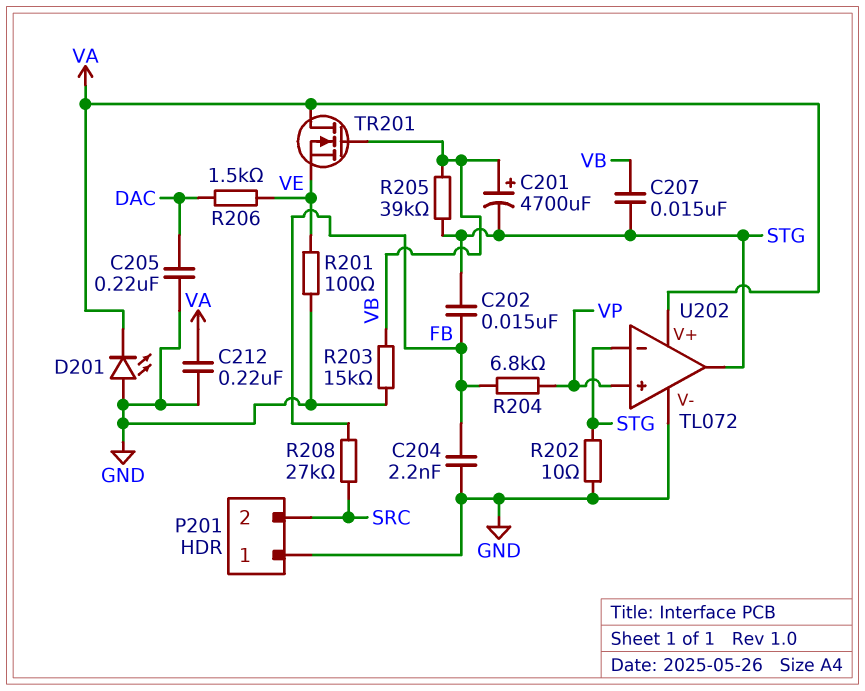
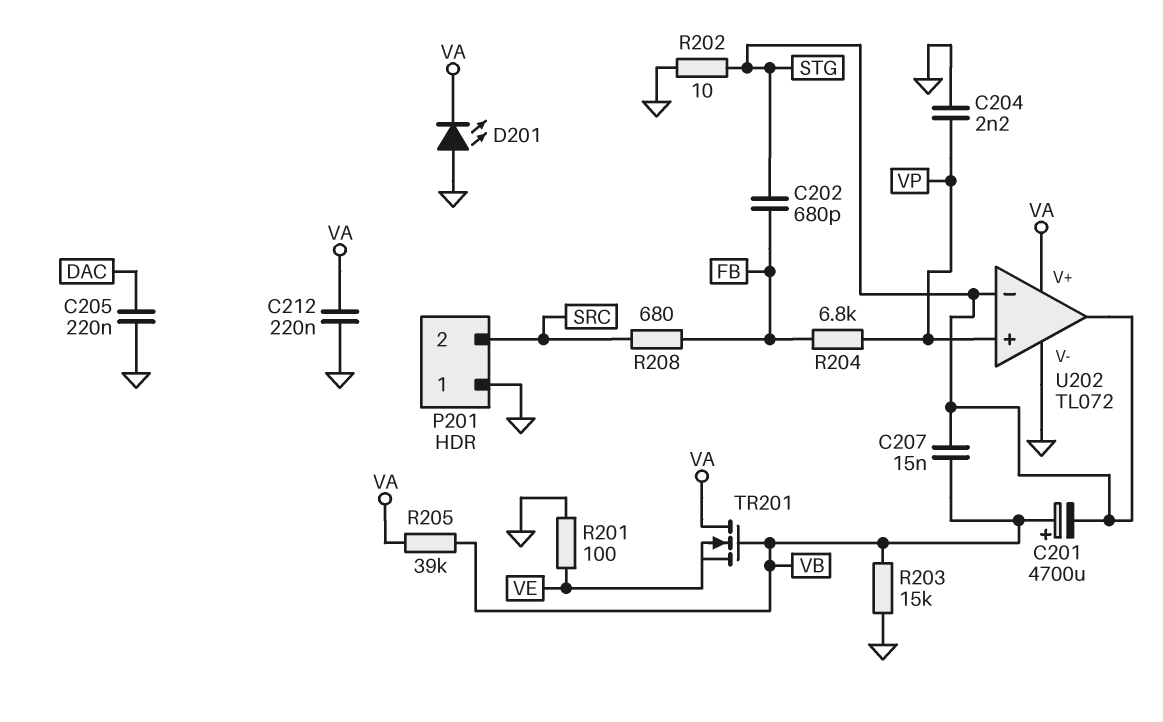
C202: 15nF (FB, STG) -> 680pF (FB, STG)
C204: 2.2nF (FB, GND) -> 2.2nF (GND, VP)
R205: 39k (STG, VB) -> 39k (VA, VB)
R206: 1.5k (DAC, VE) -> none
R208: 27k (FB, SRC) -> 680 (FB, SRC)

